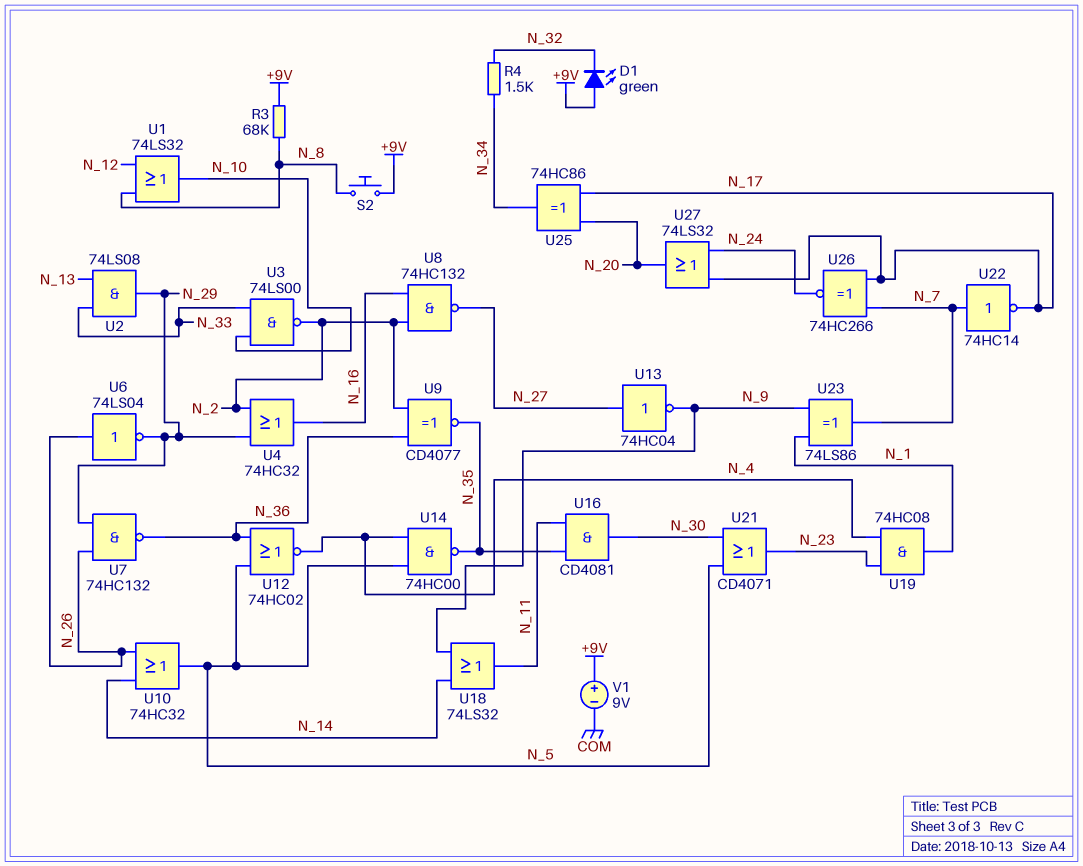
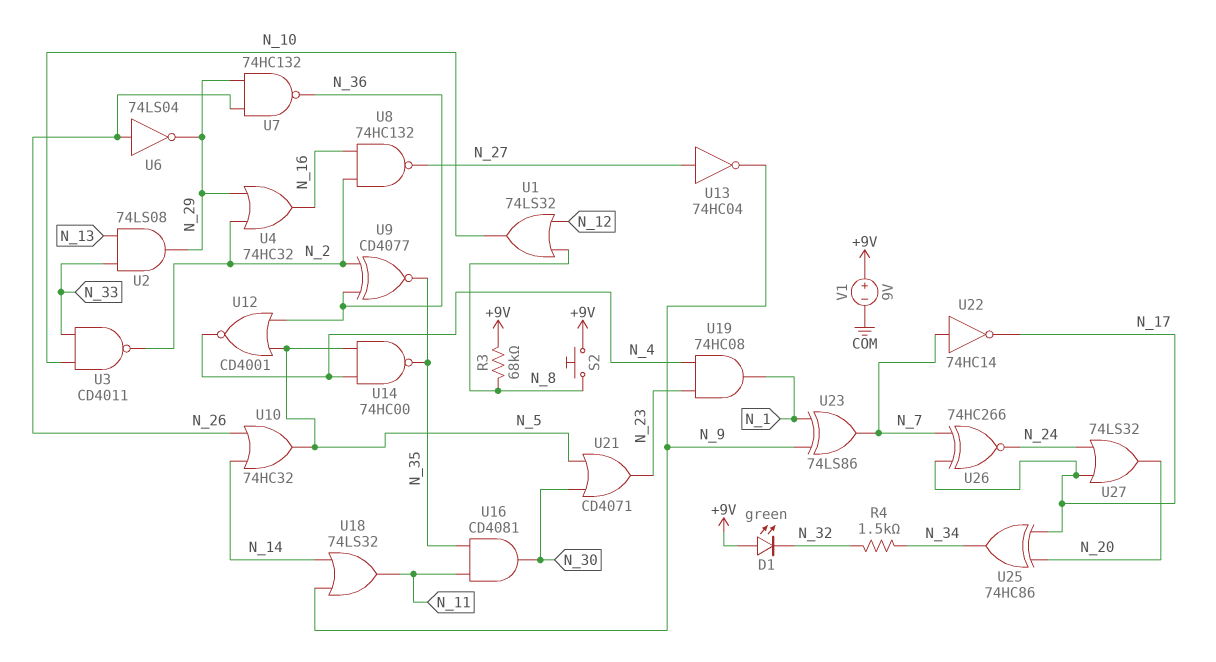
U3: NAND 74LS00 (in N_10, in N_33, out N_2) -> NAND CD4011 (in N_10, in N_33, out N_2)
U12: NOR 74HC02 (in N_5, in N_36, out N_4) -> NOR CD4001 (in N_5, in N_36, out N_4)

